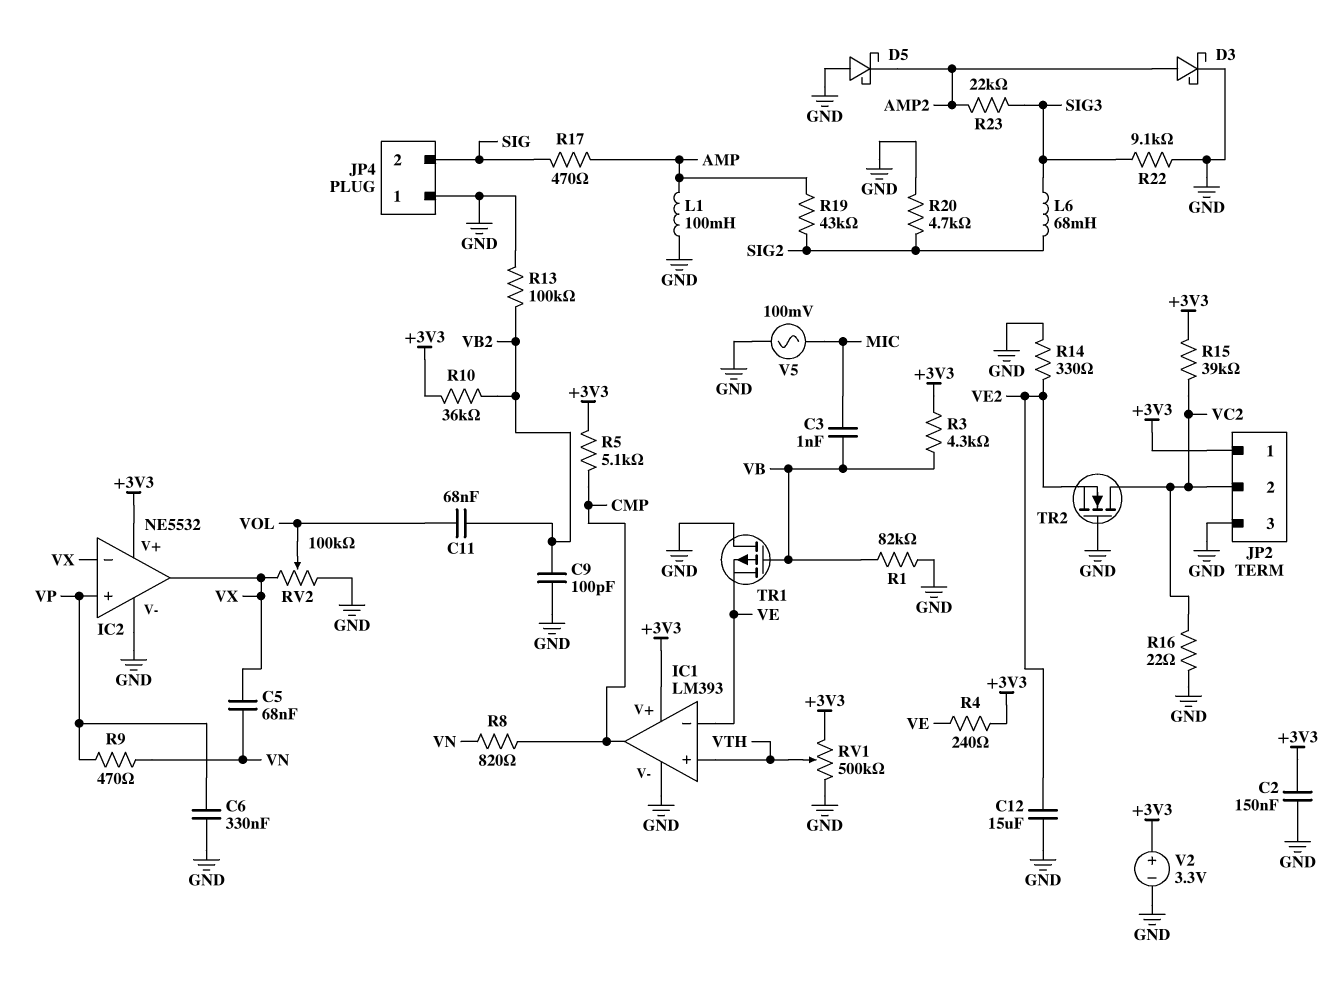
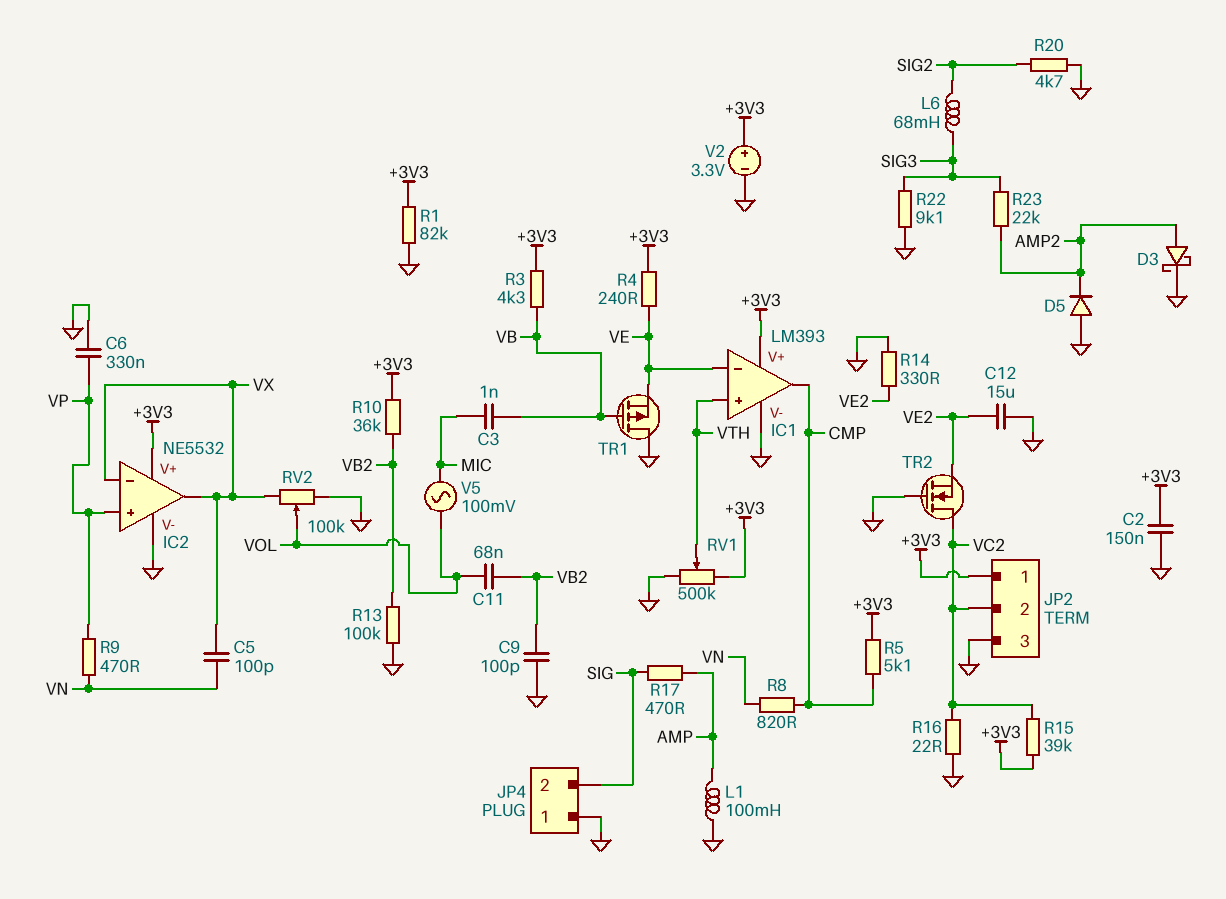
C5: 68nF (VN, VX) -> 100pF (VN, VX)
D5: schottky (A GND, K AMP2) -> diode (A GND, K AMP2)
R1: 82k (GND, VB) -> 82k (+3V3, GND)
R19: 43k (AMP, SIG2) -> none
V5: AC 100mV (GND, MIC) -> AC 100mV (MIC, VOL)

